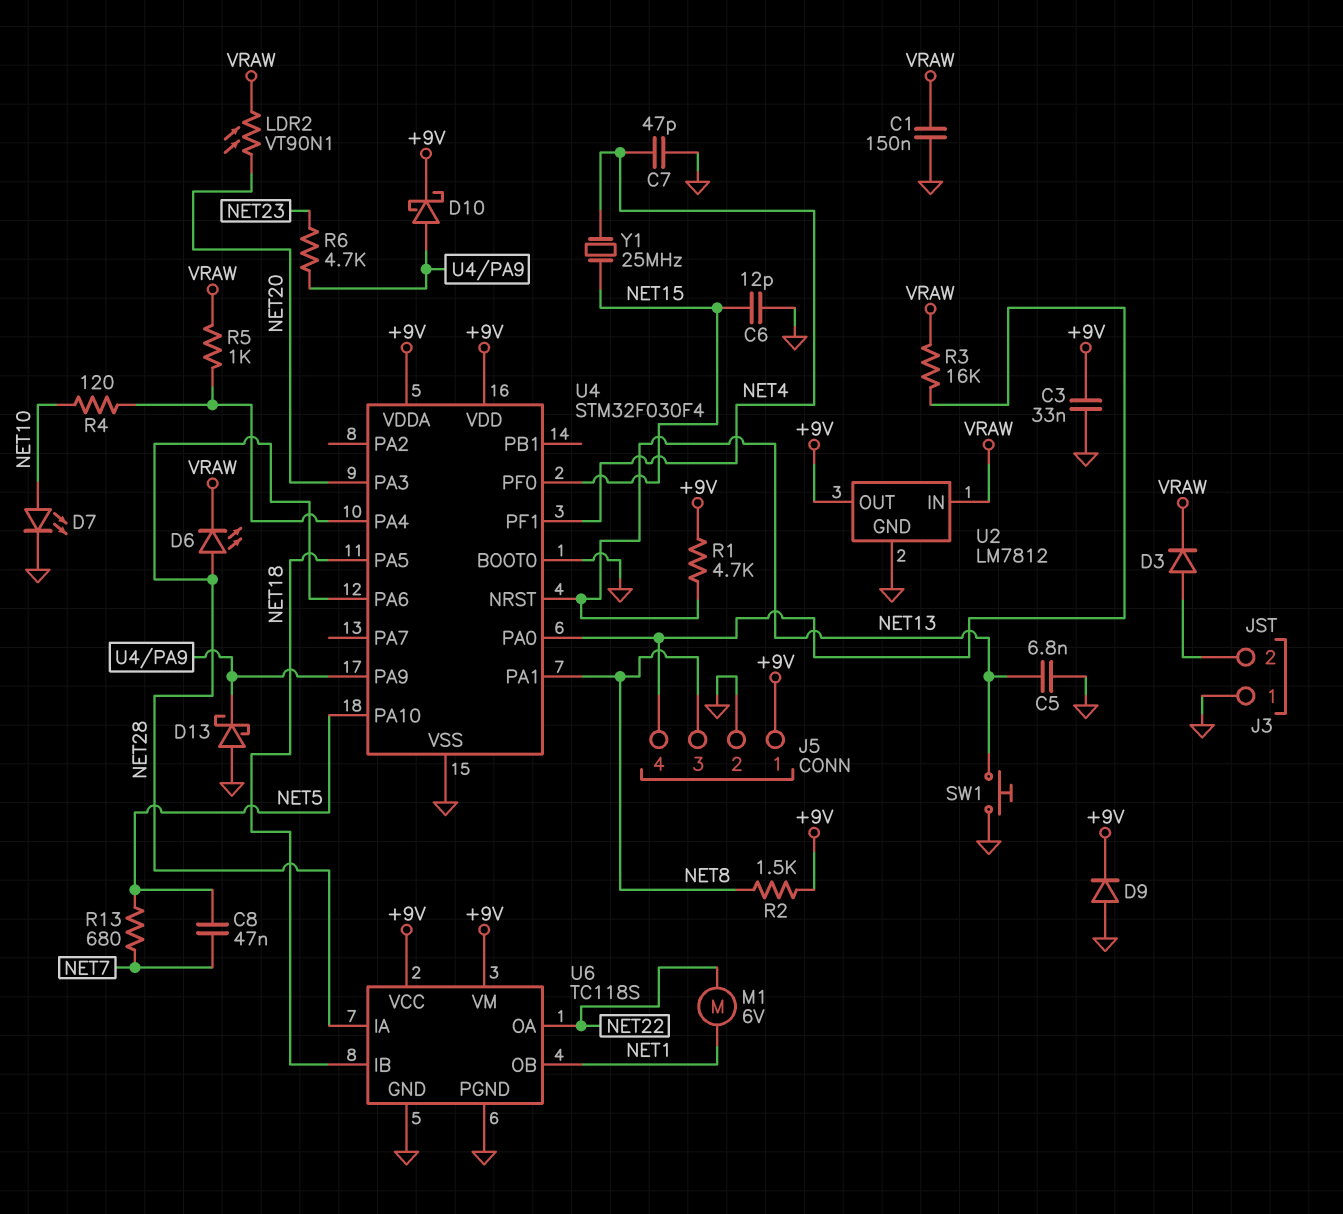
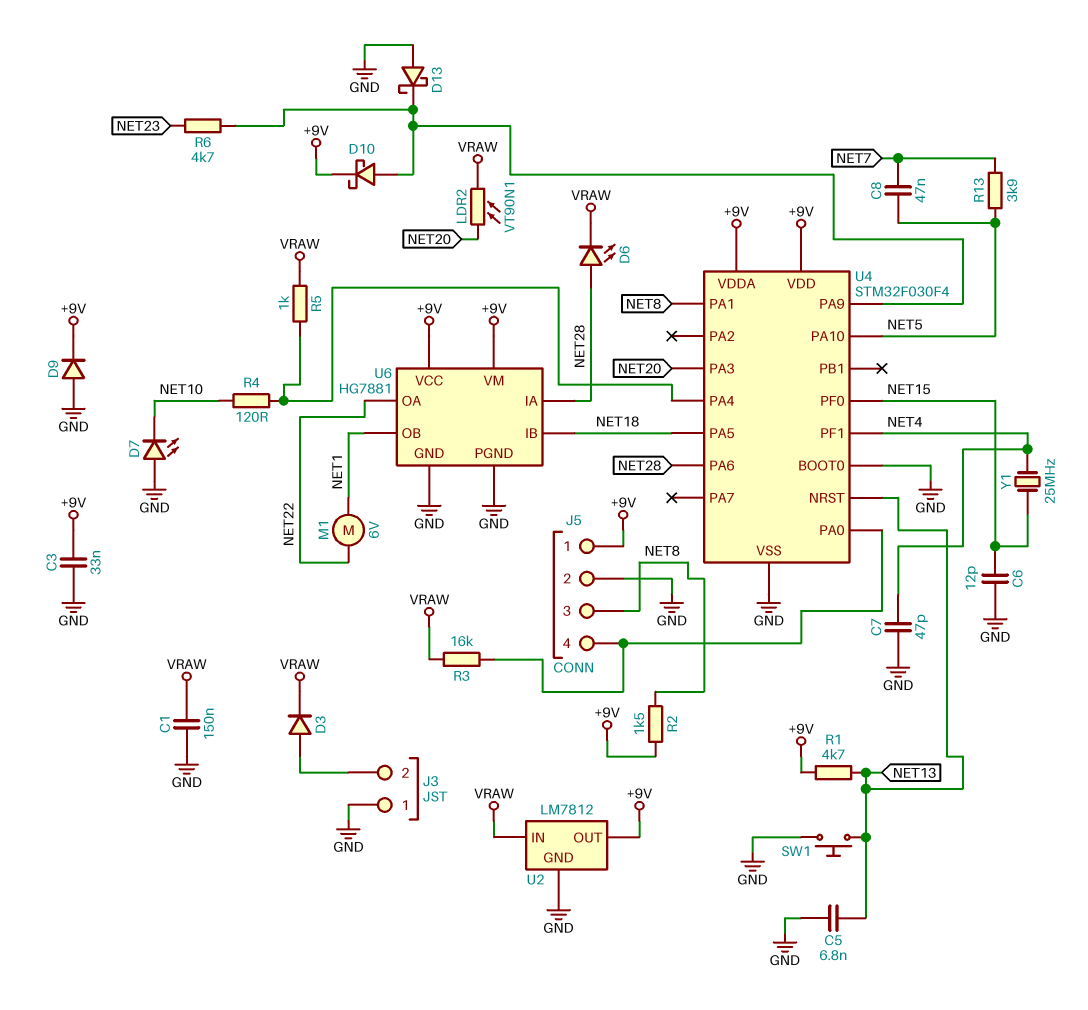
D7: LED (A NET10, K GND) -> LED (A GND, K NET10)
R13: 680 (NET5, NET7) -> 3.9k (NET5, NET7)
U6: TC118S -> HG7881

